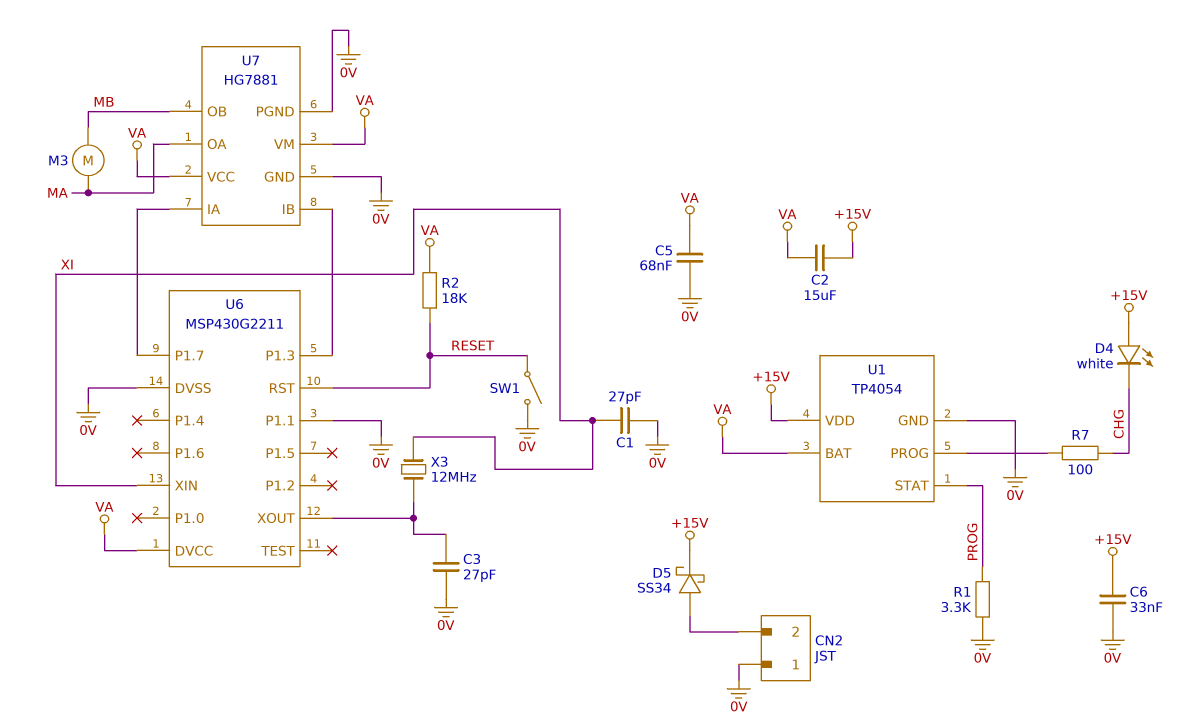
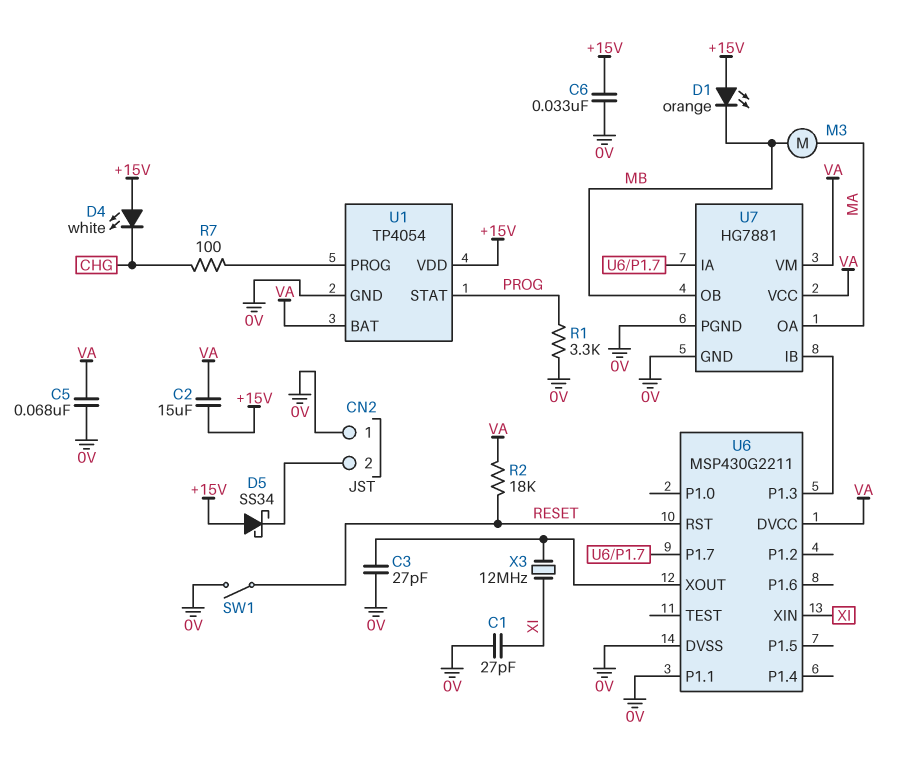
D1: none -> LED orange (A +15V, K MB)
D5: schottky SS34 (A CN2/2, K +15V) -> schottky SS34 (A +15V, K CN2/2)

